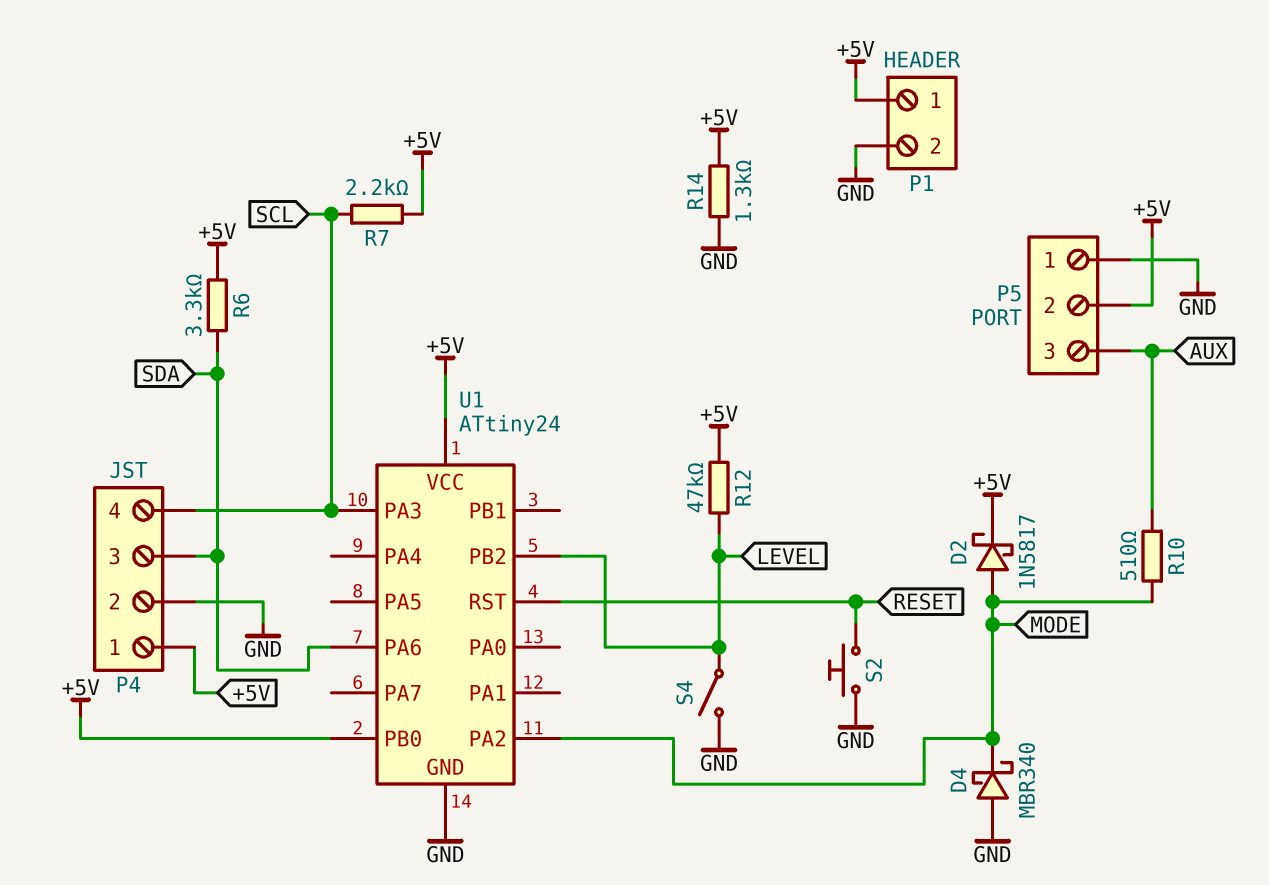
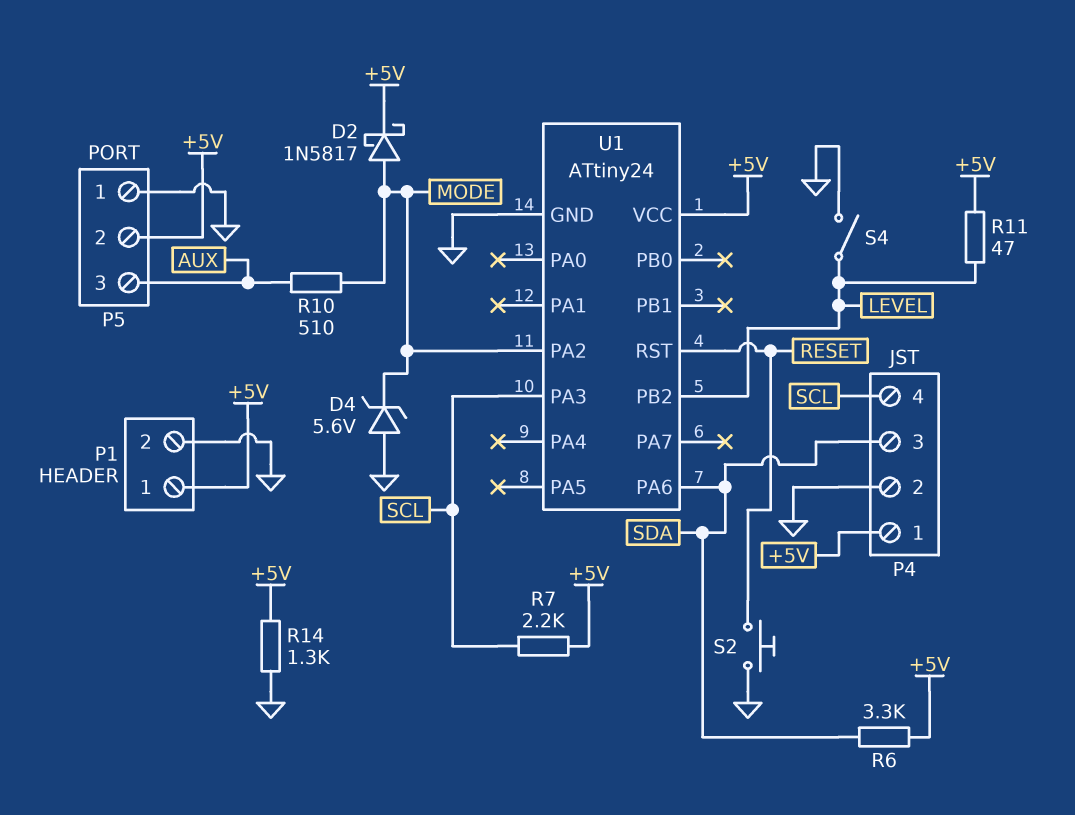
D4: schottky MBR340 (A GND, K MODE) -> zener 5.6V (A GND, K MODE)
R11: none -> 47 (+5V, LEVEL)
R12: 47k (+5V, LEVEL) -> none
U1 pin PB0: +5V -> none

